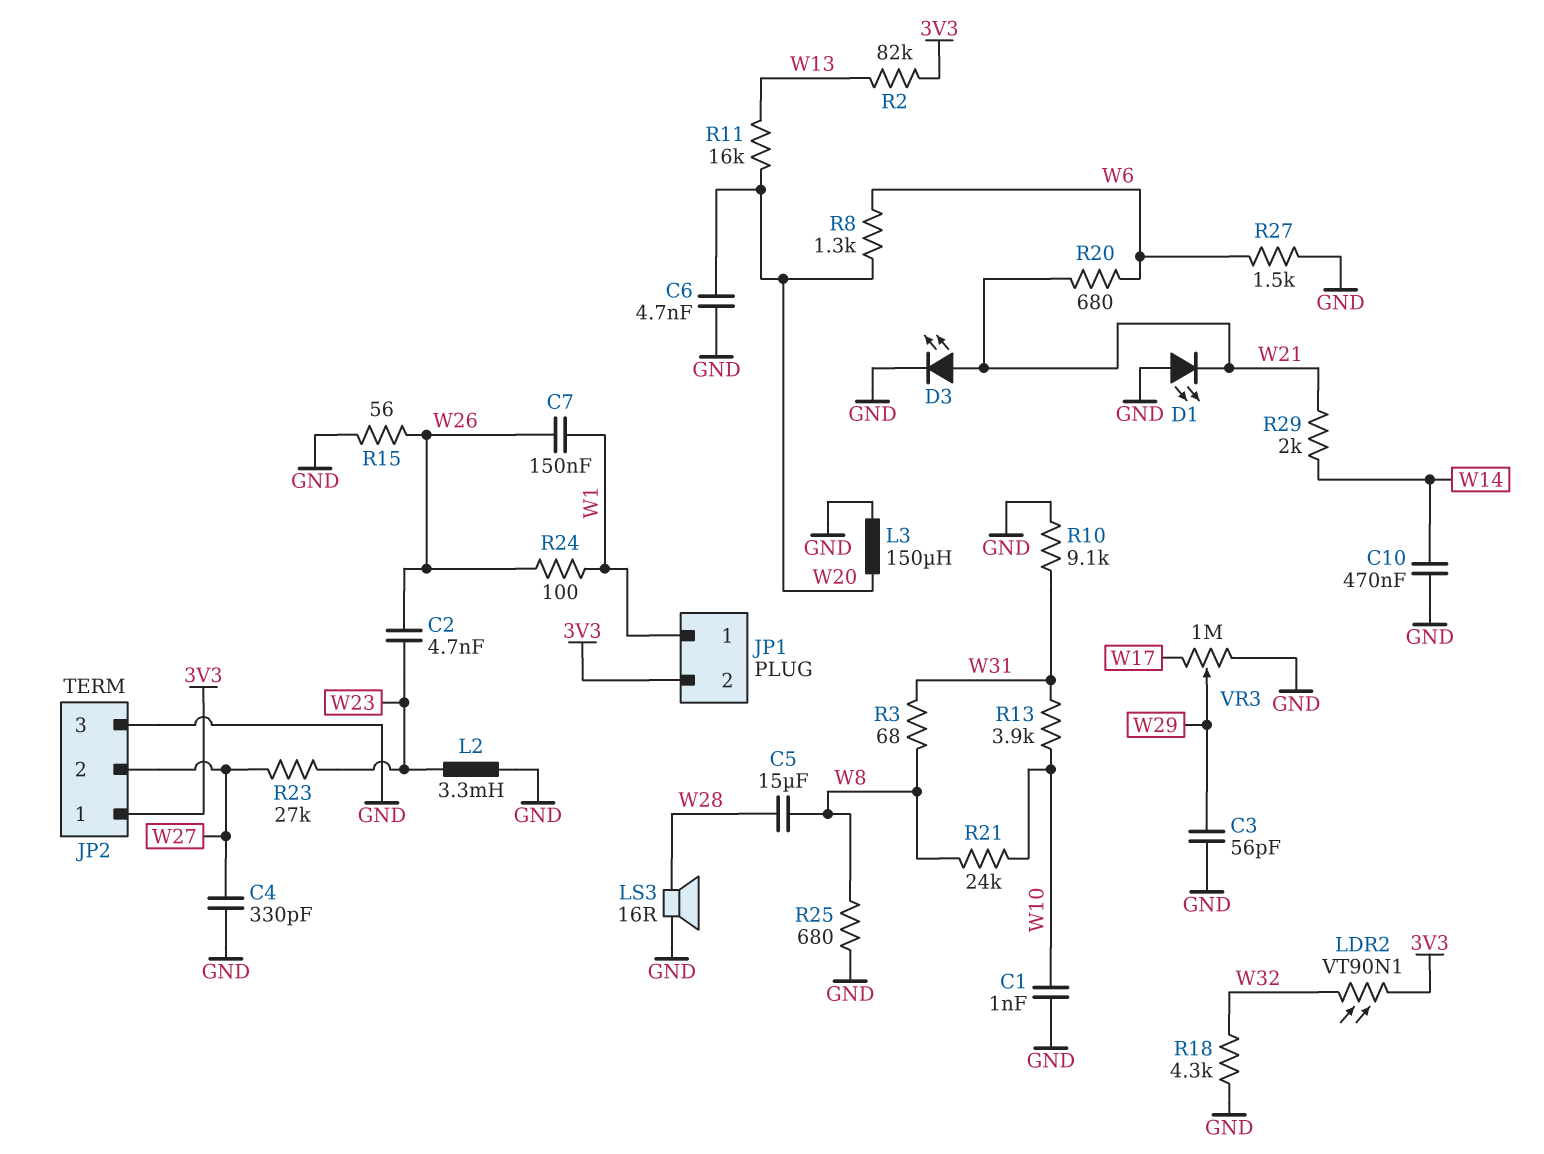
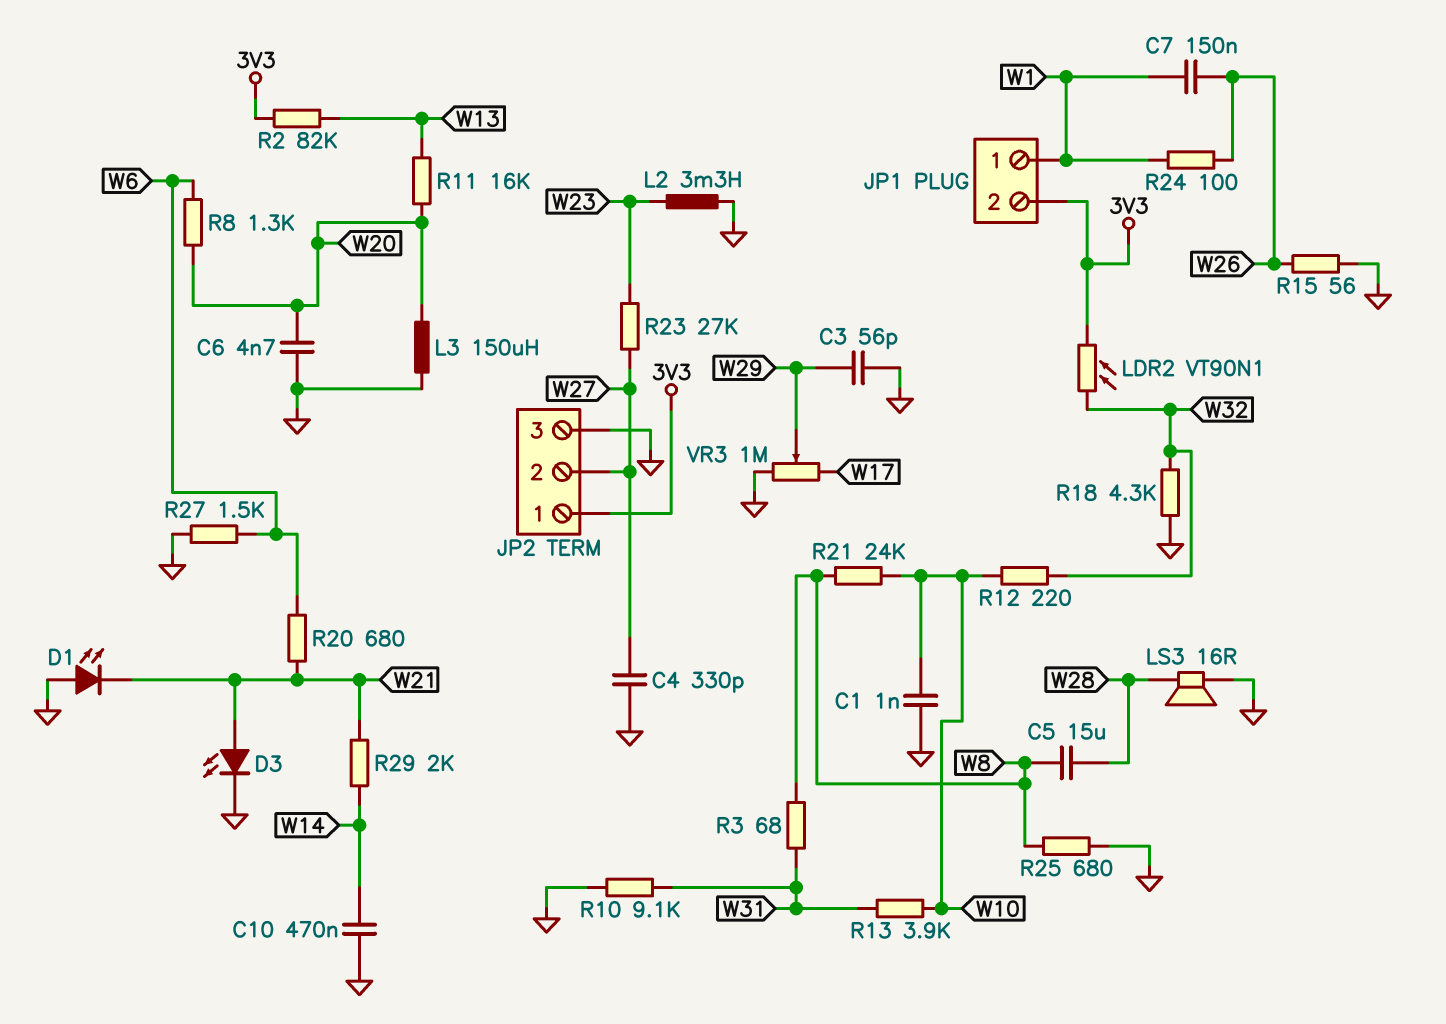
C2: 4.7nF (W23, W26) -> none
R12: none -> 220 (W10, W32)

